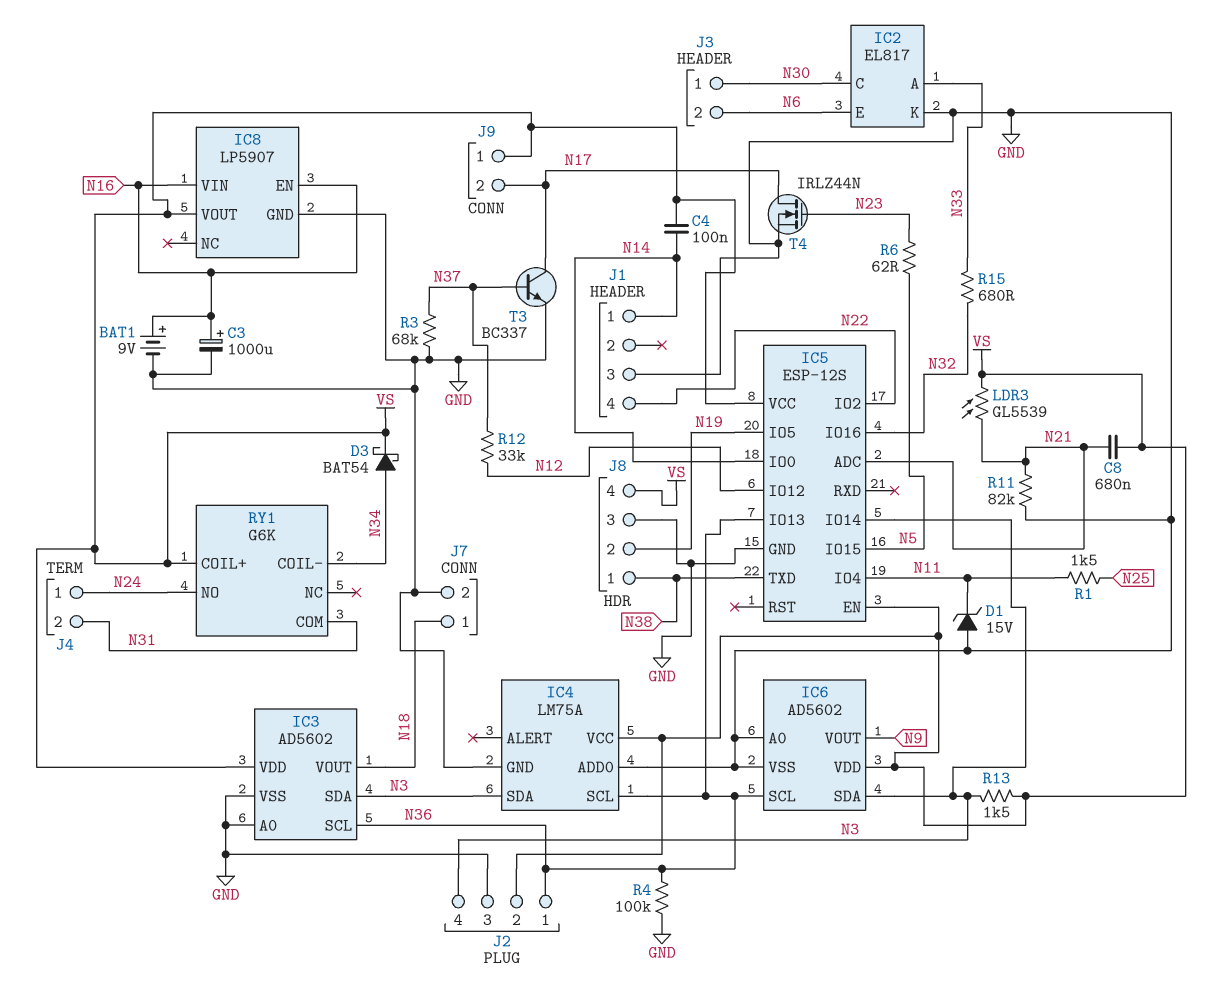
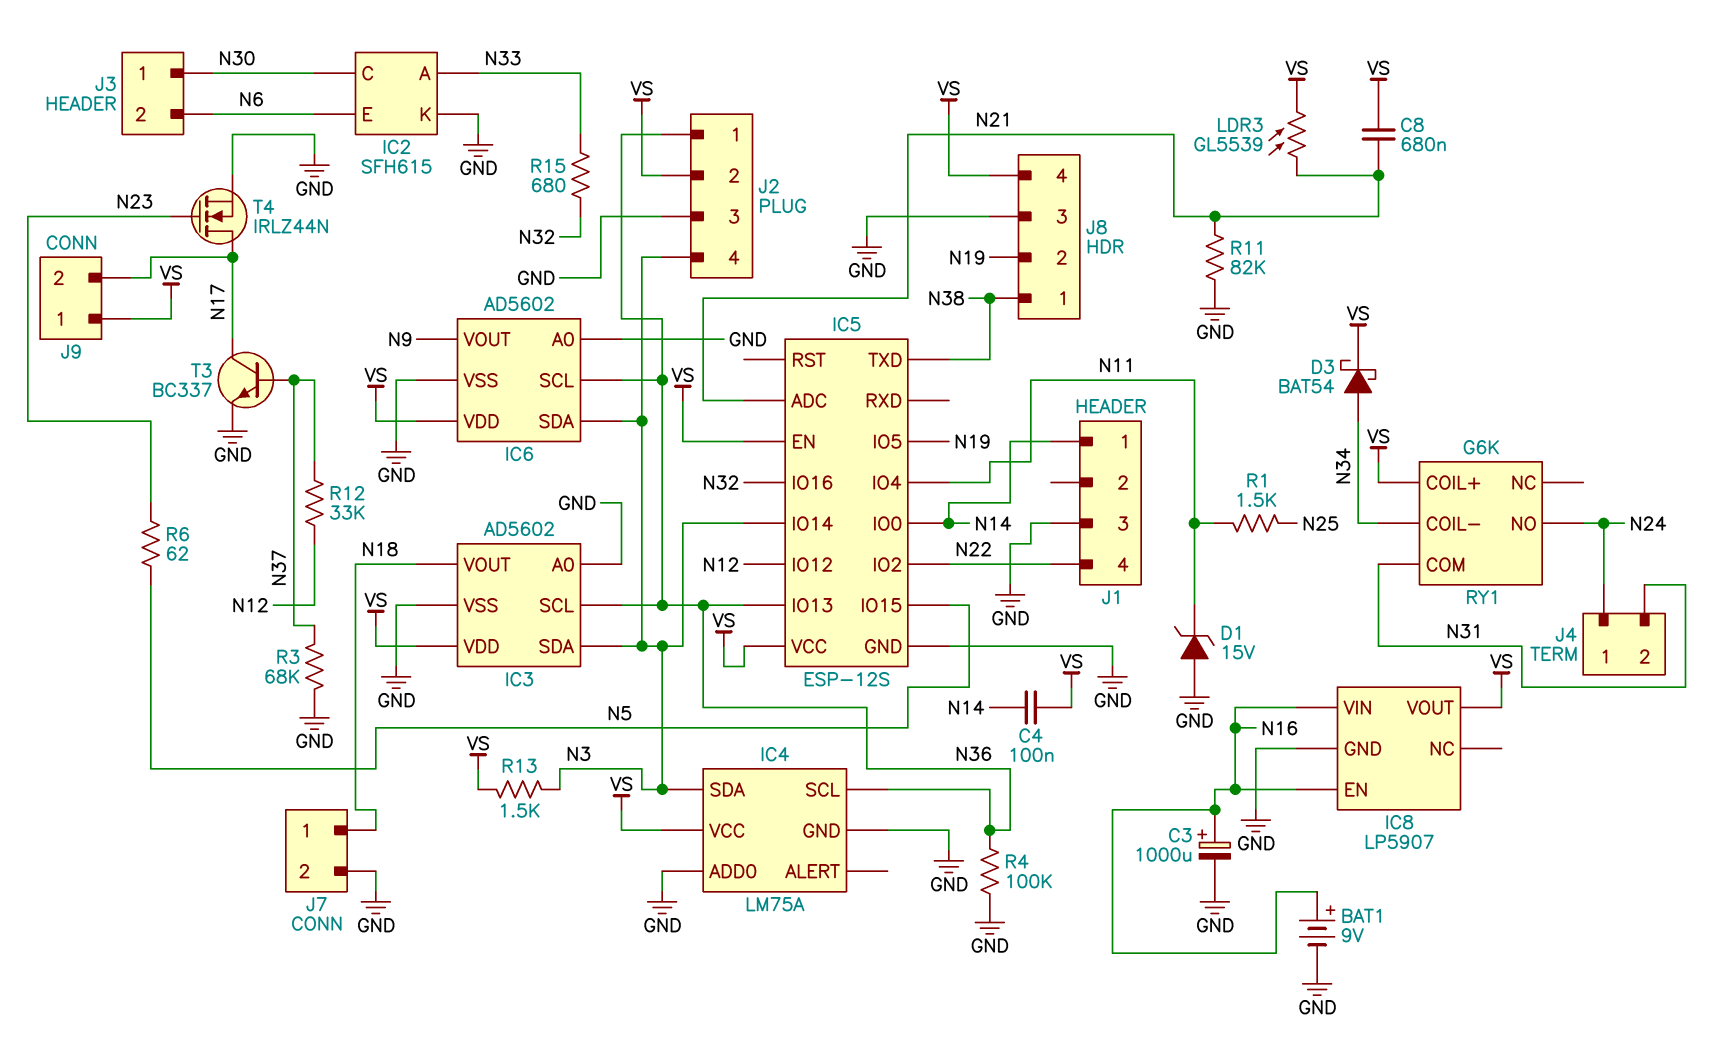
IC2: EL817 -> SFH615

